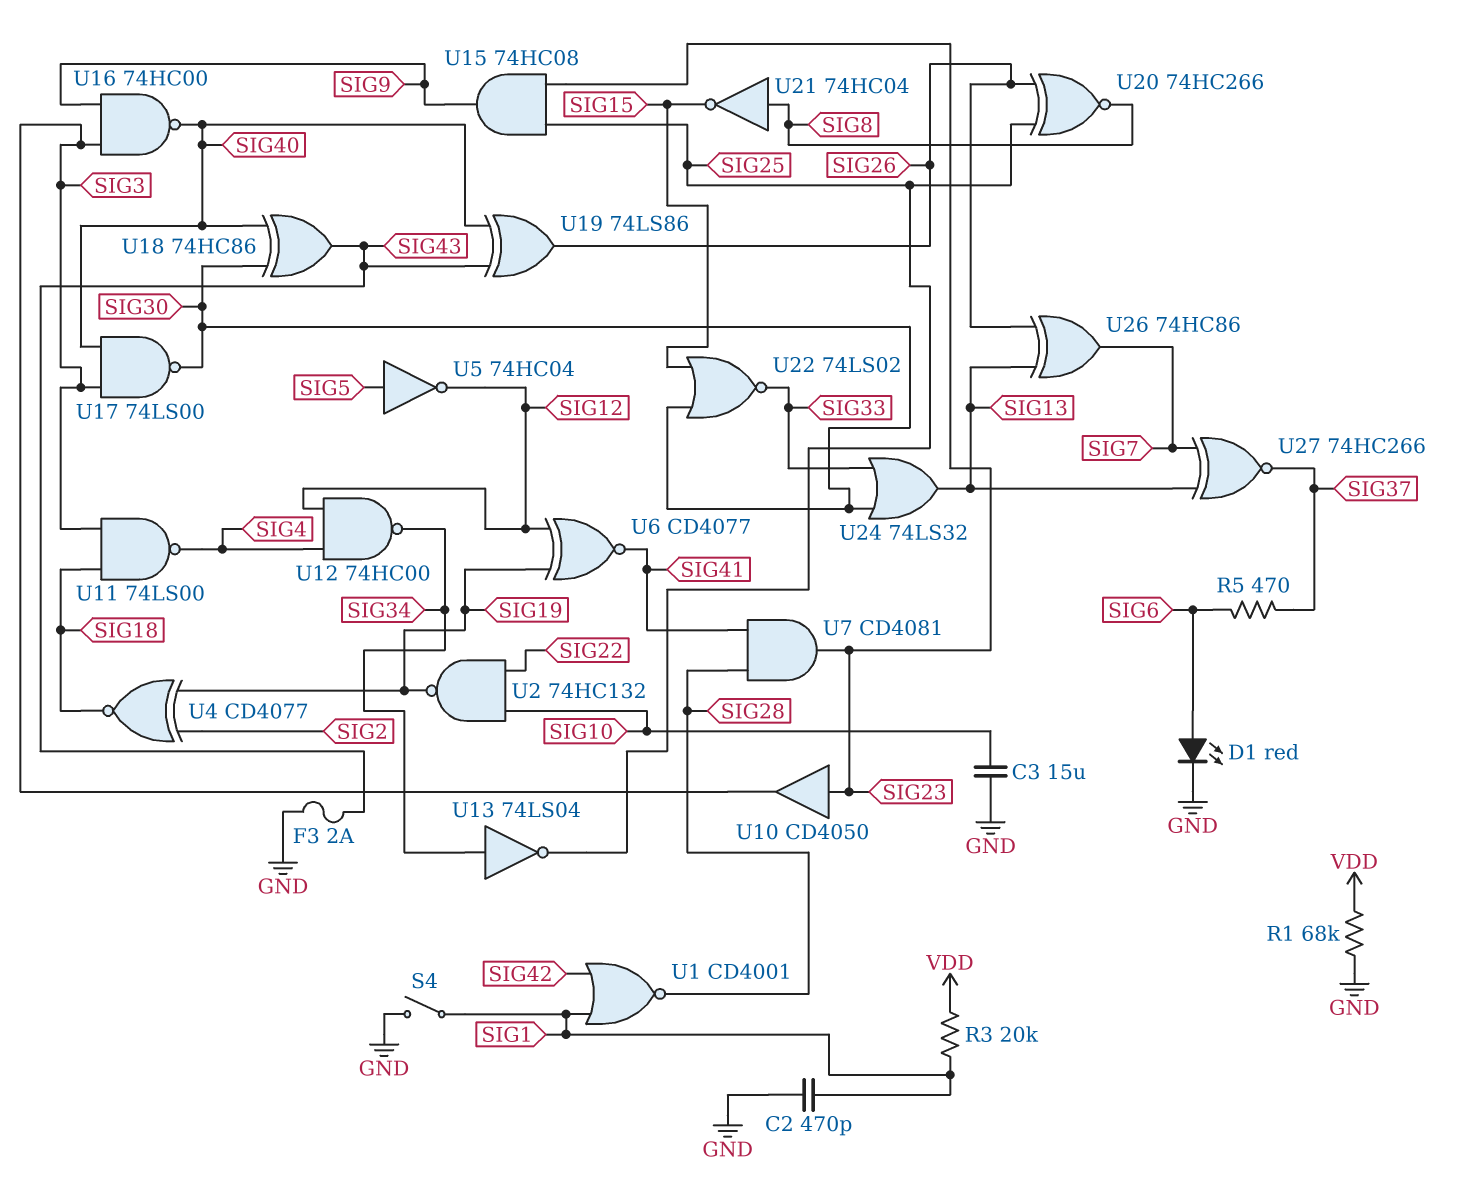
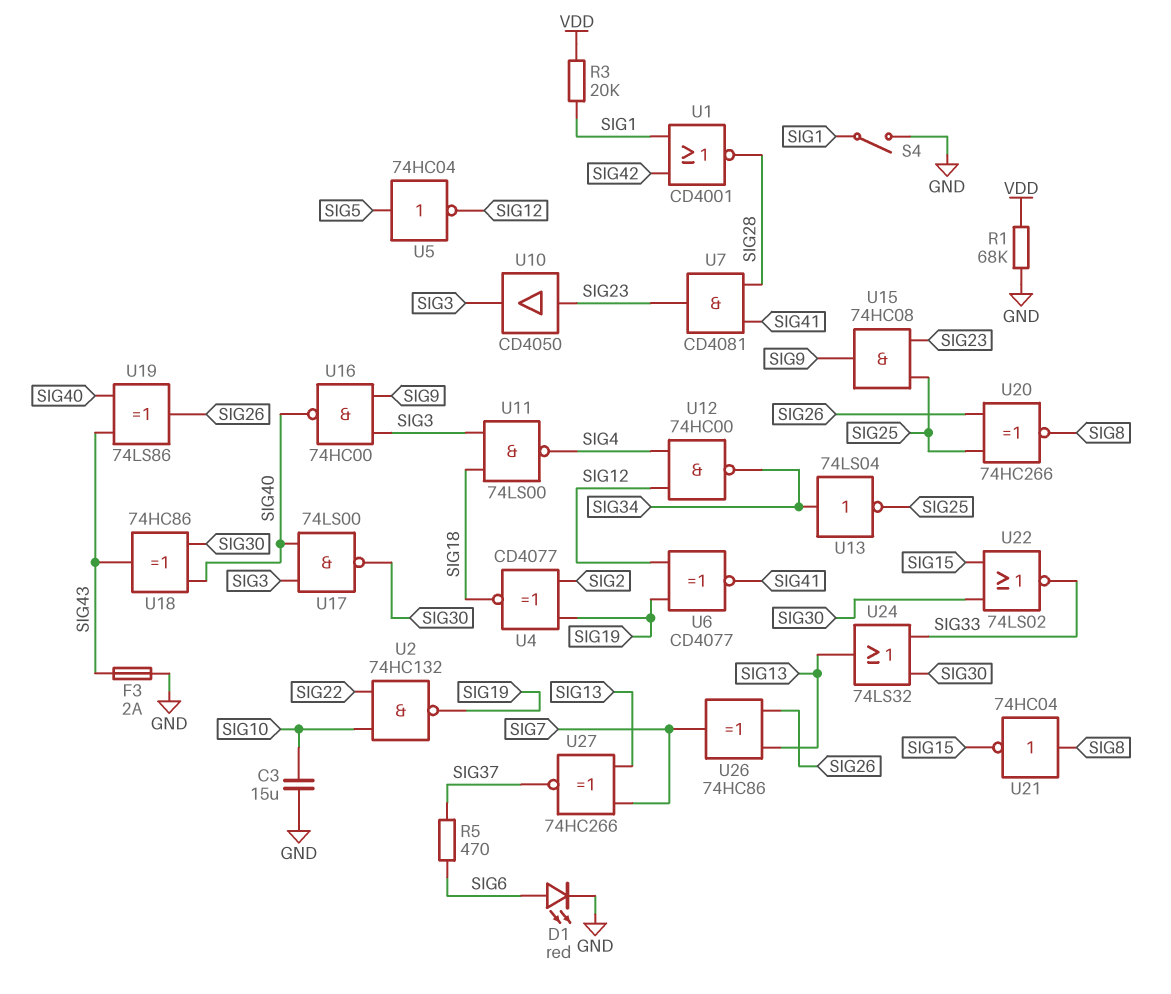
C2: 470pF (GND, SIG1) -> none

